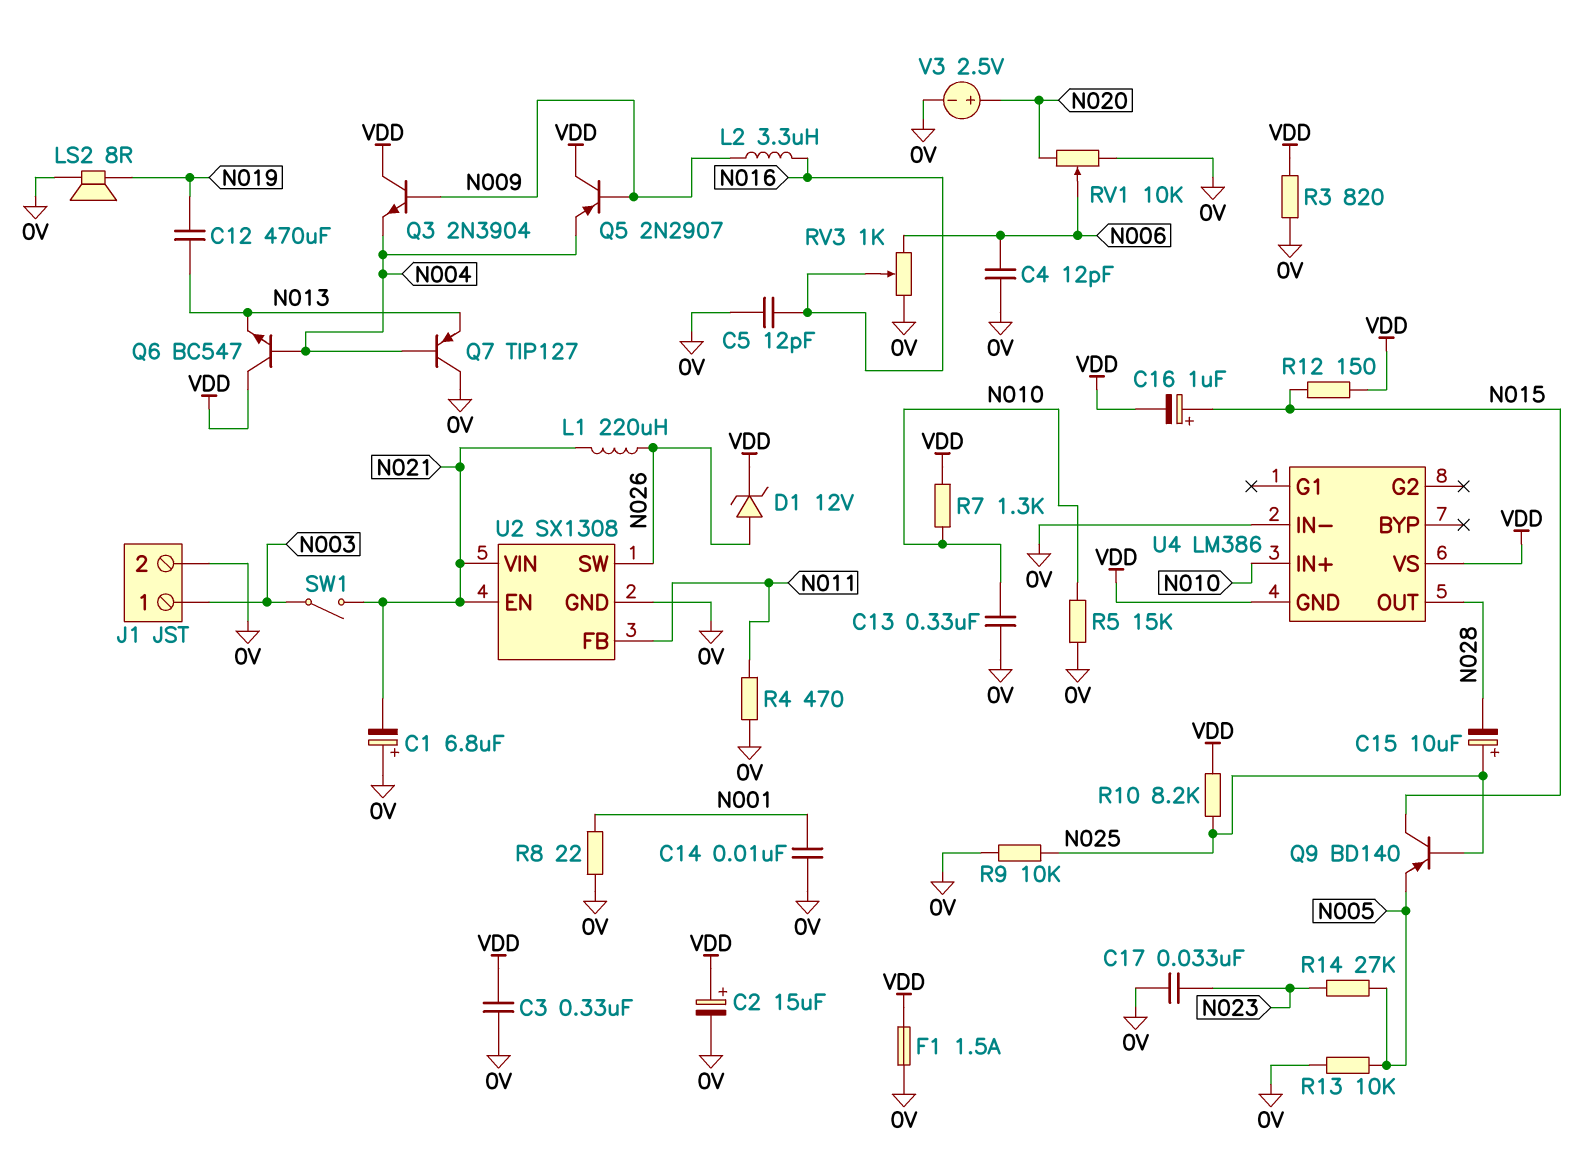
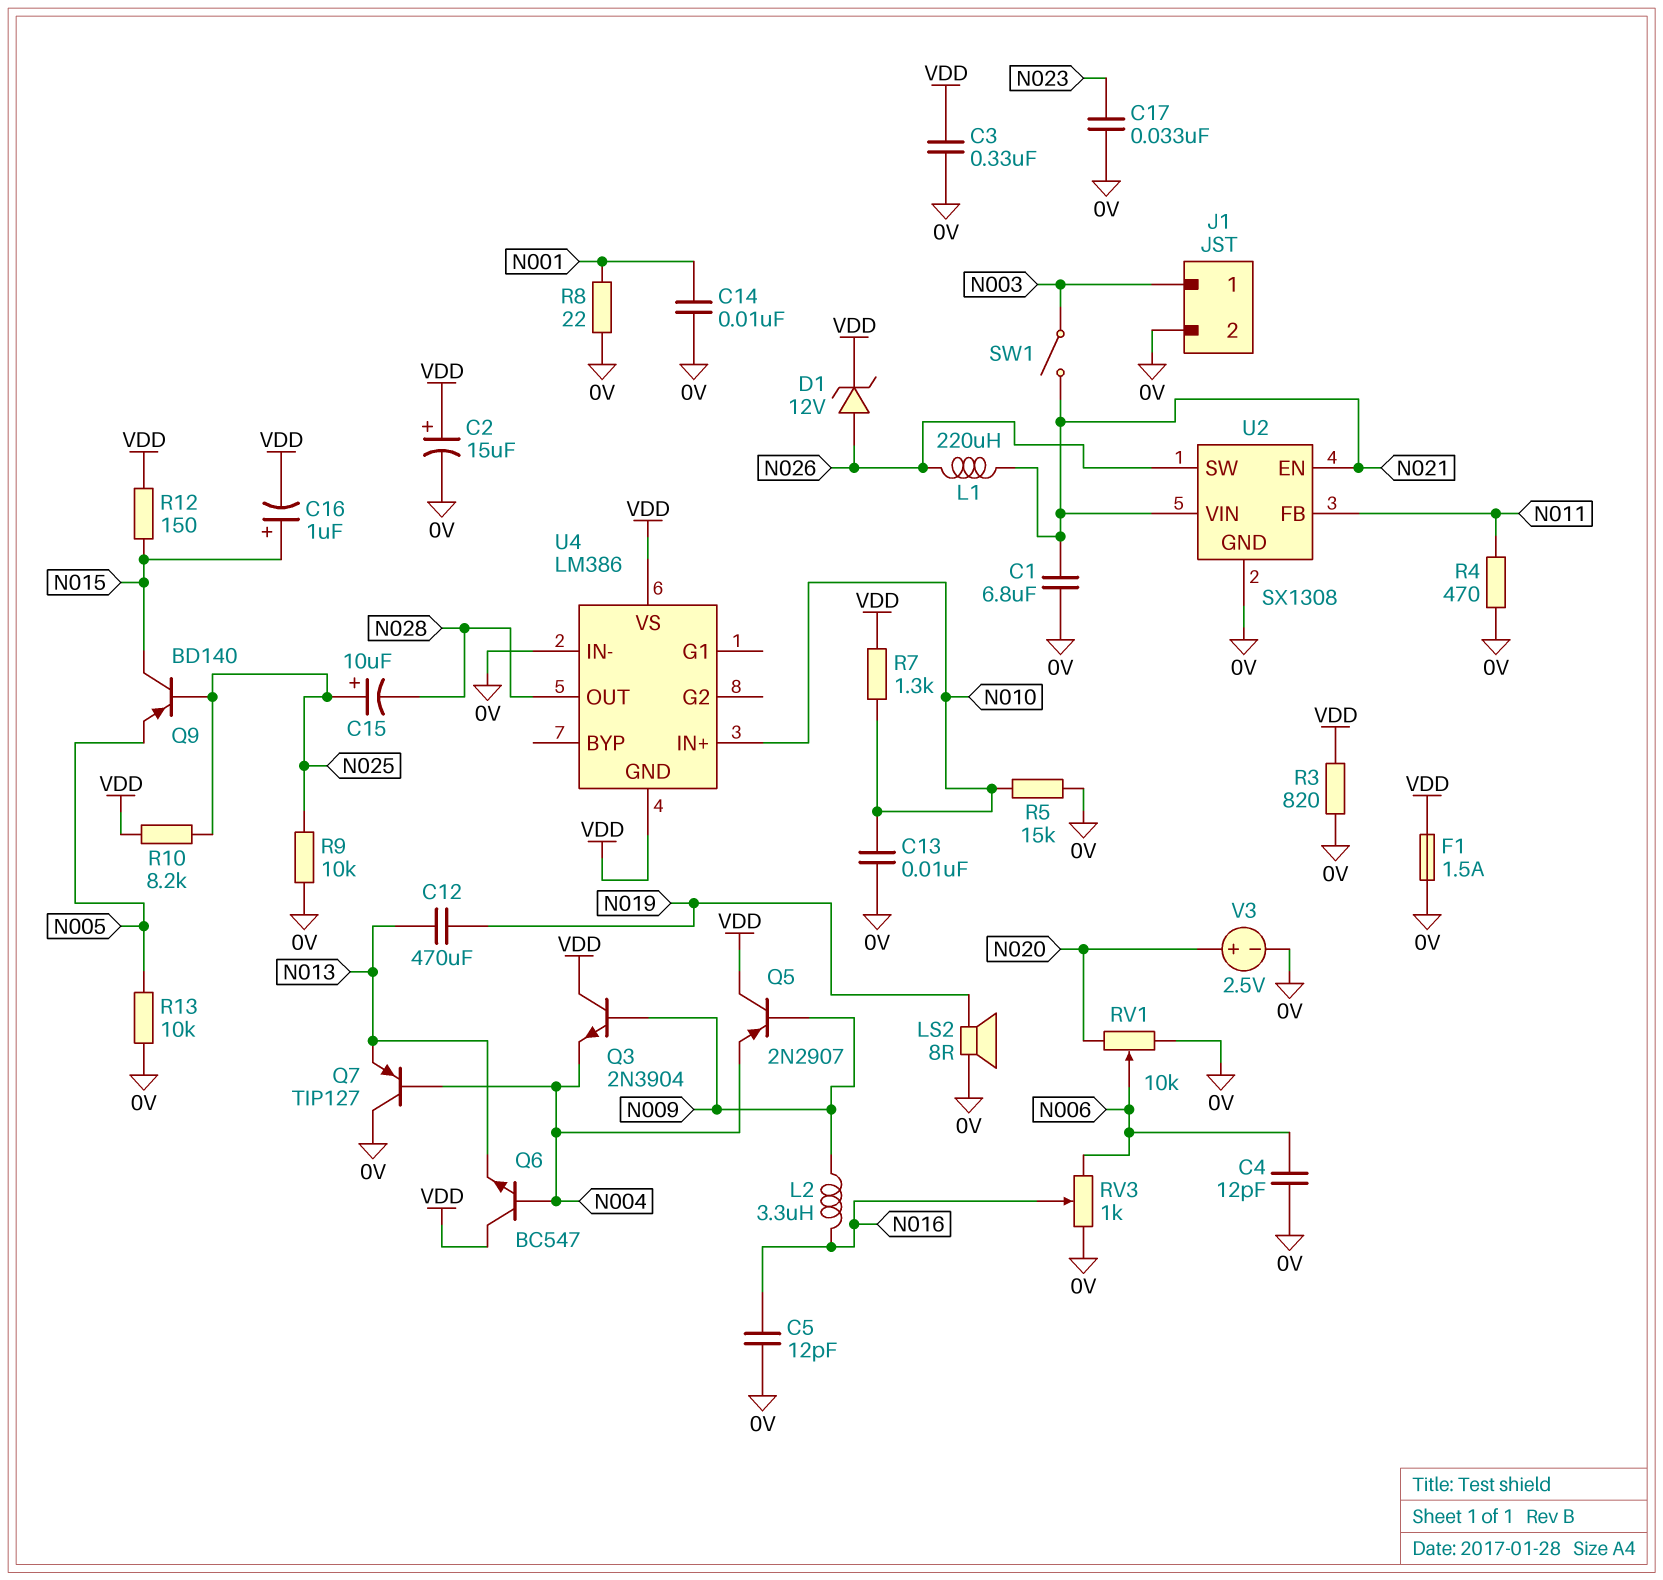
C1: 6.8uF (plus 0V, minus N021) -> 6.8uF (0V, N021)
C13: 330nF (0V, N010) -> 10nF (0V, N010)
R14: 27k (N005, N023) -> none

